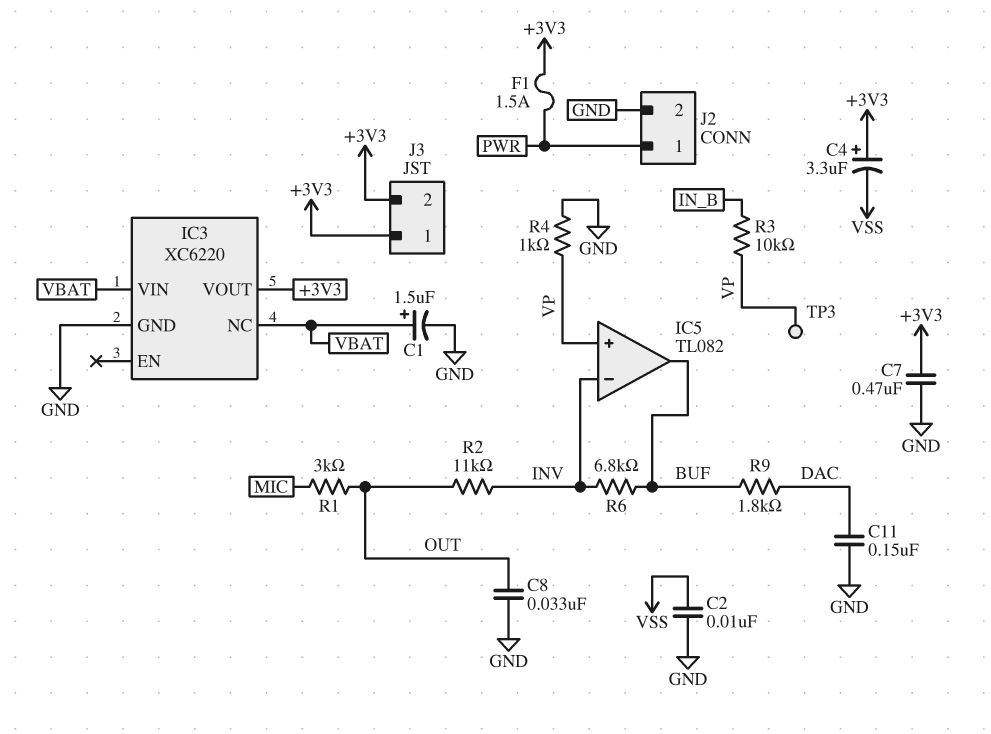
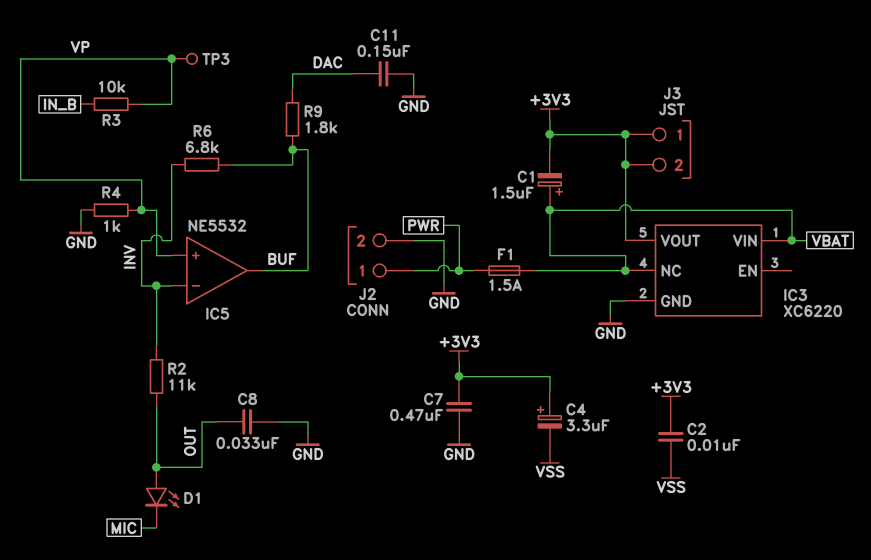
C1: 1.5uF (plus VBAT, minus GND) -> 1.5uF (plus VBAT, minus +3V3)
C2: 10nF (GND, VSS) -> 10nF (+3V3, VSS)
D1: none -> LED (A OUT, K MIC)
F1: 1.5A (+3V3, PWR) -> 1.5A (PWR, VBAT)
IC5: TL082 -> NE5532
R1: 3k (MIC, OUT) -> none

